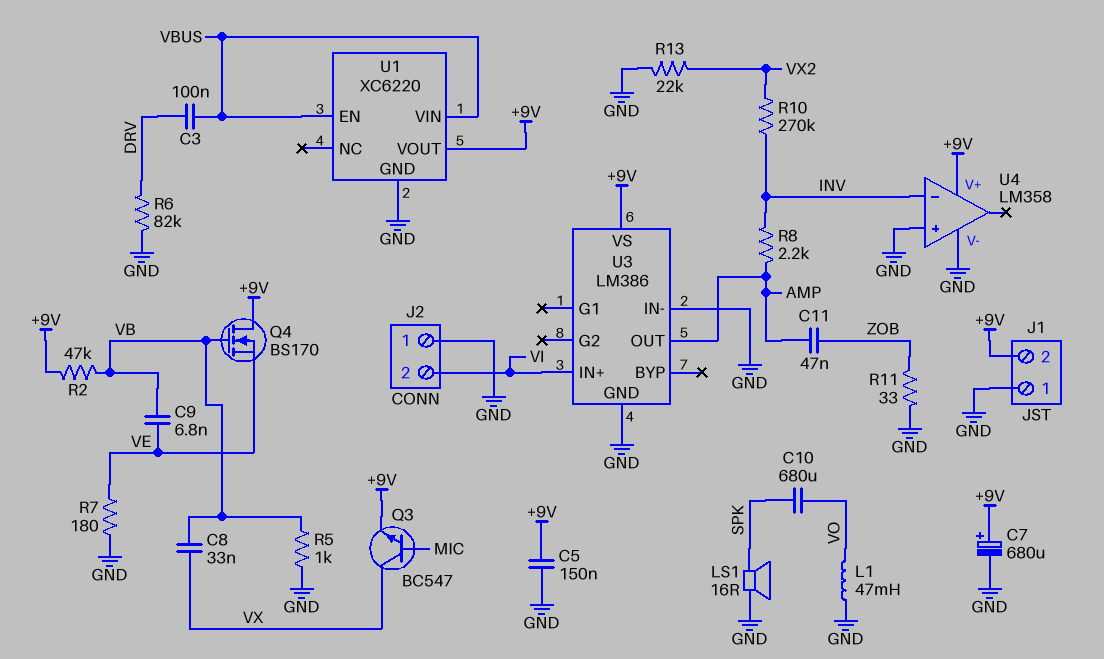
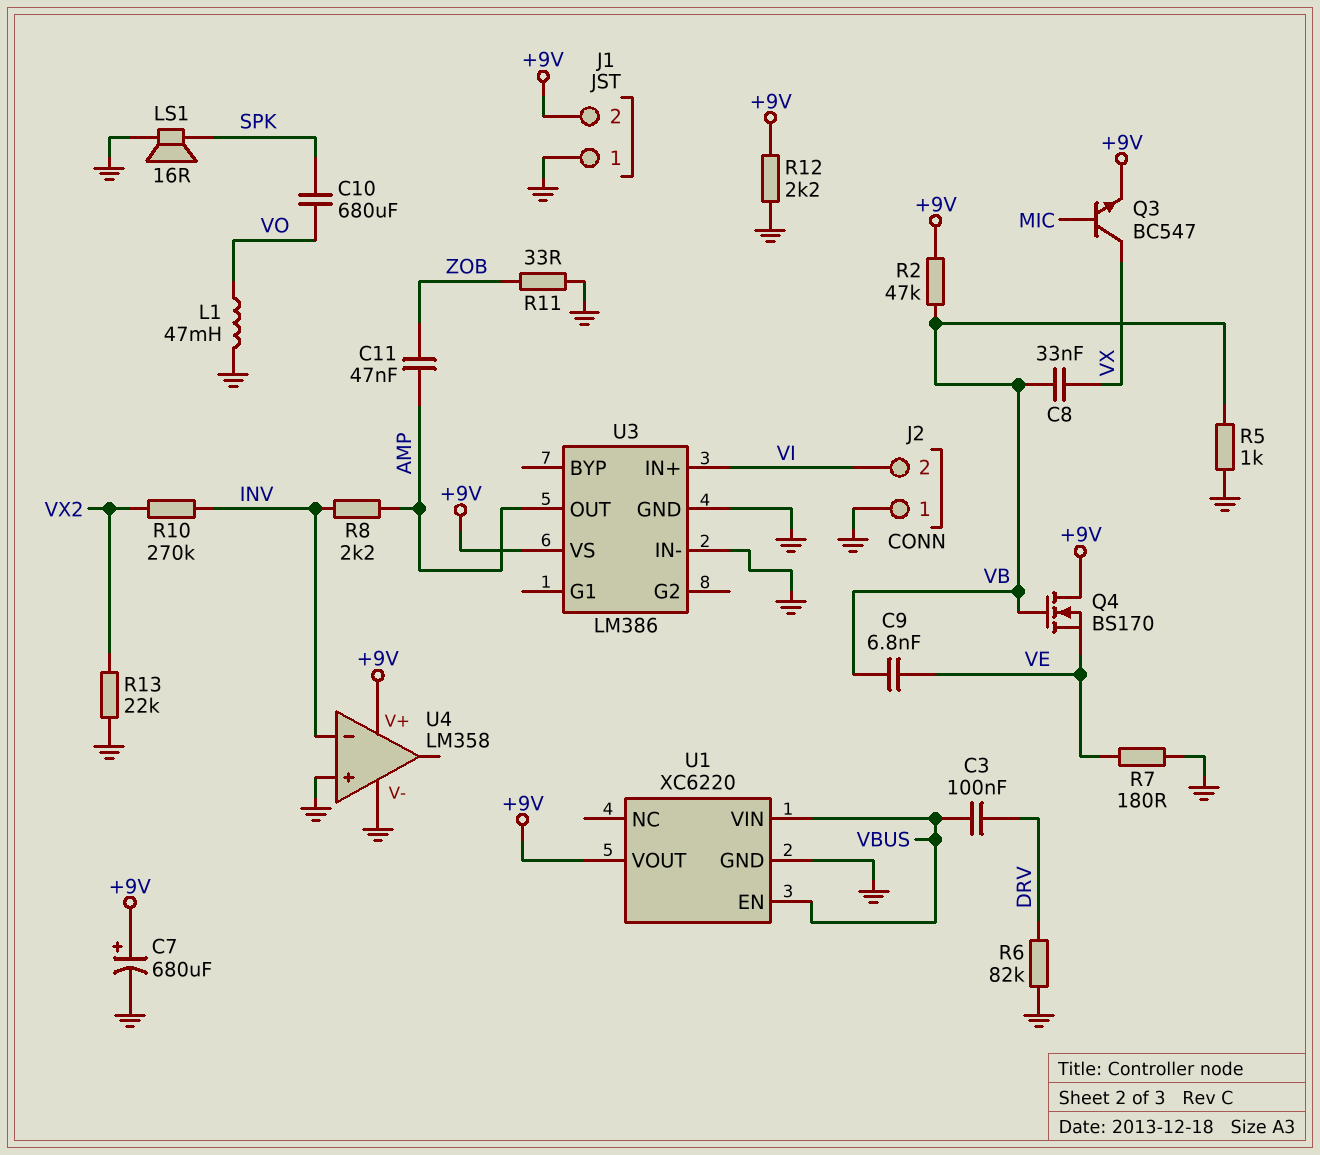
C5: 150nF (+9V, GND) -> none
R12: none -> 2.2k (+9V, GND)

